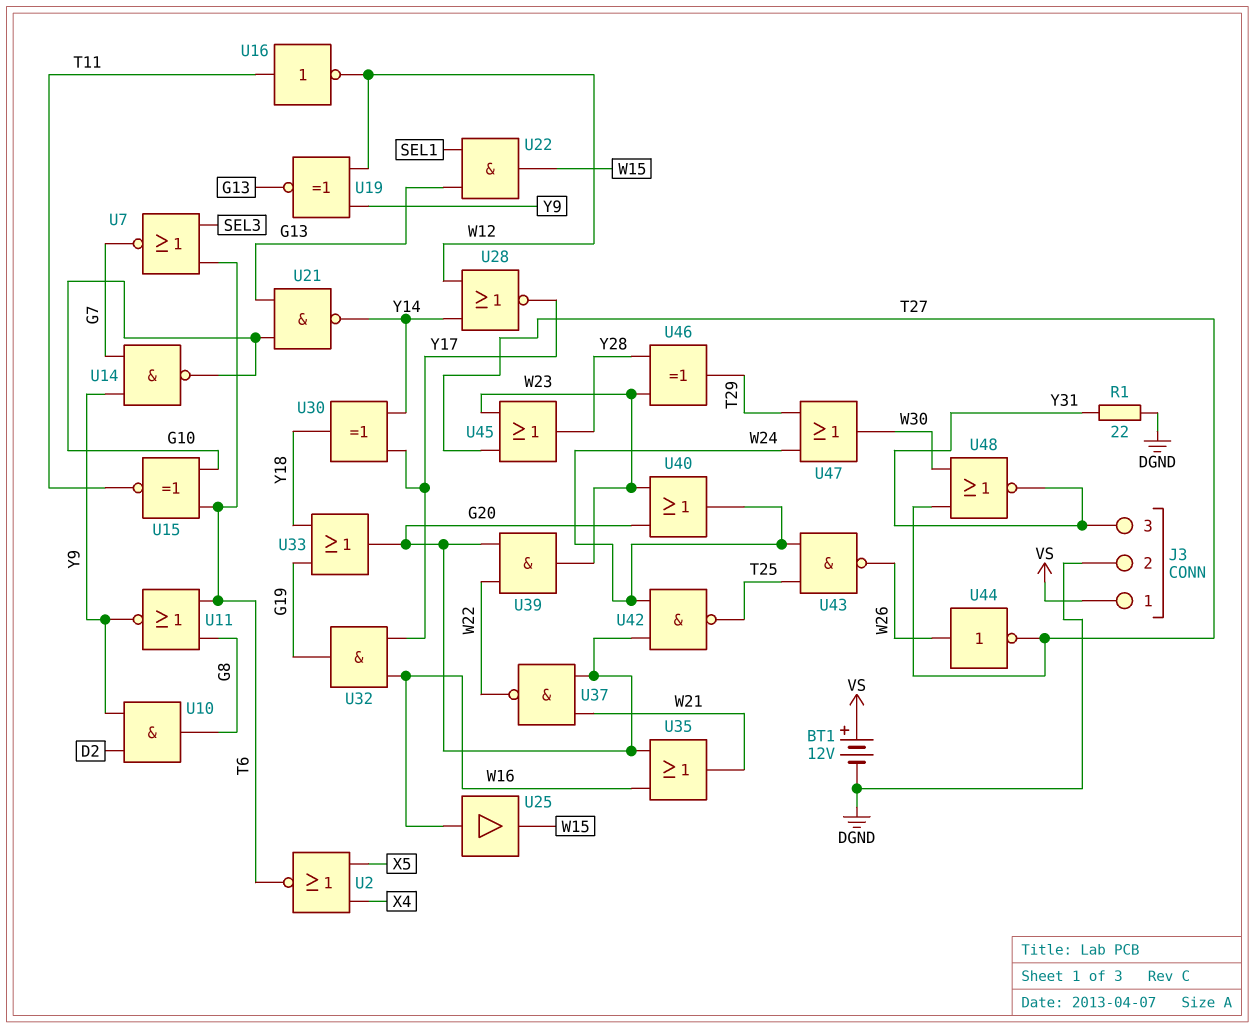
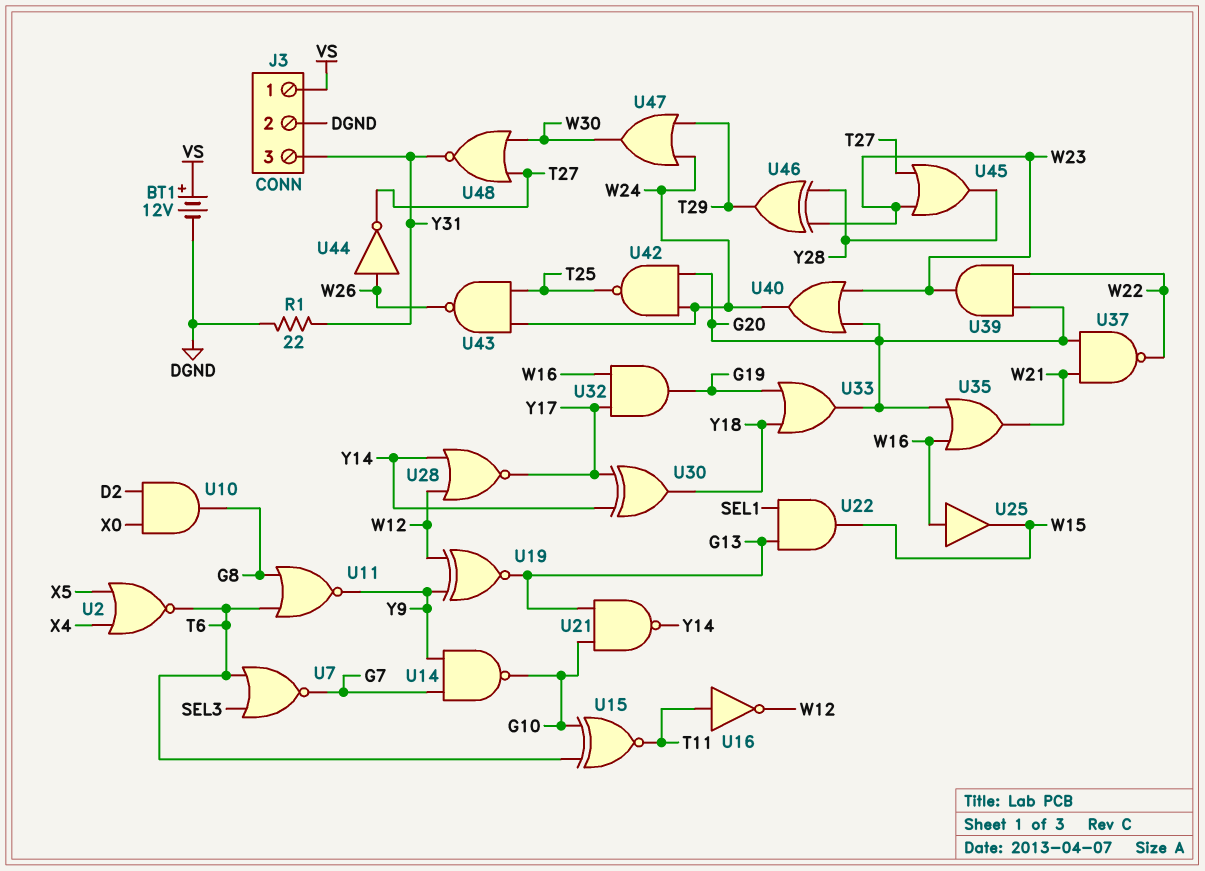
U10: AND (in D2, in Y9, out G8) -> AND (in D2, in X0, out G8)

